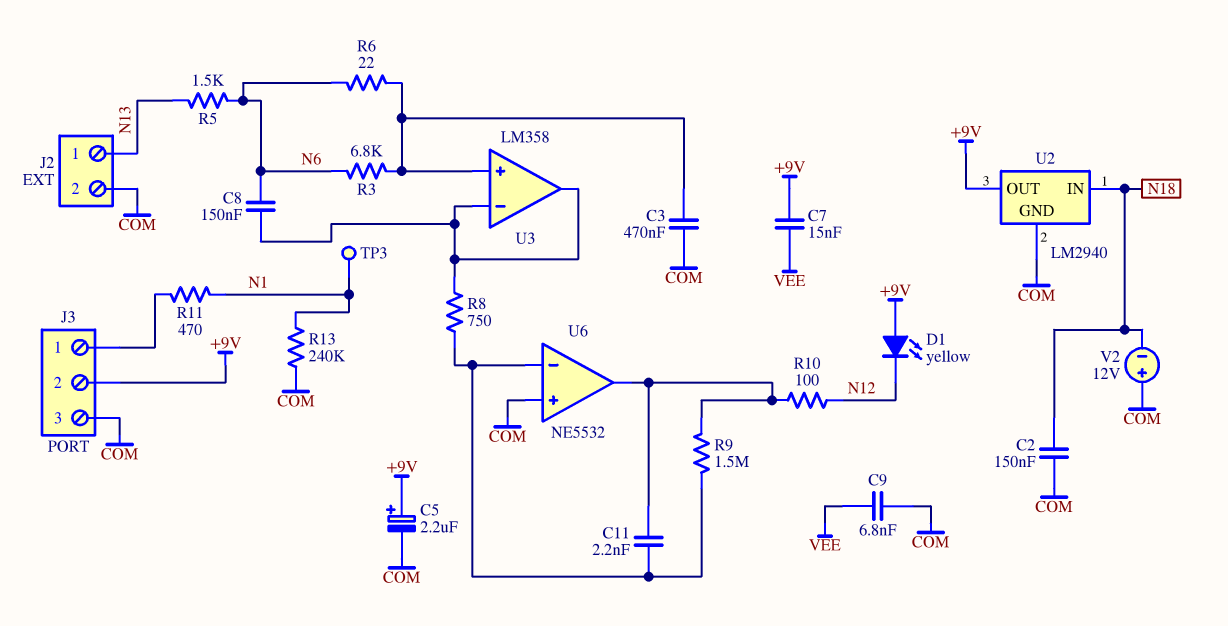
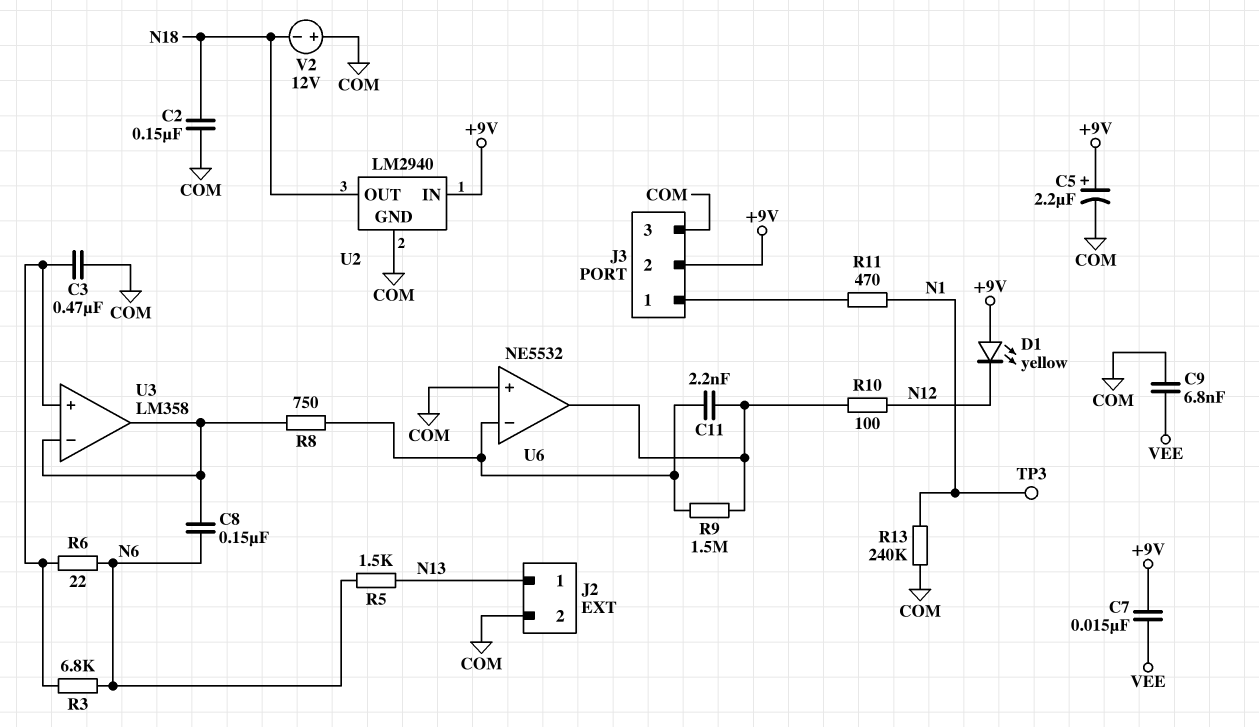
U2 pin IN: N18 -> +9V
U2 pin OUT: +9V -> N18

